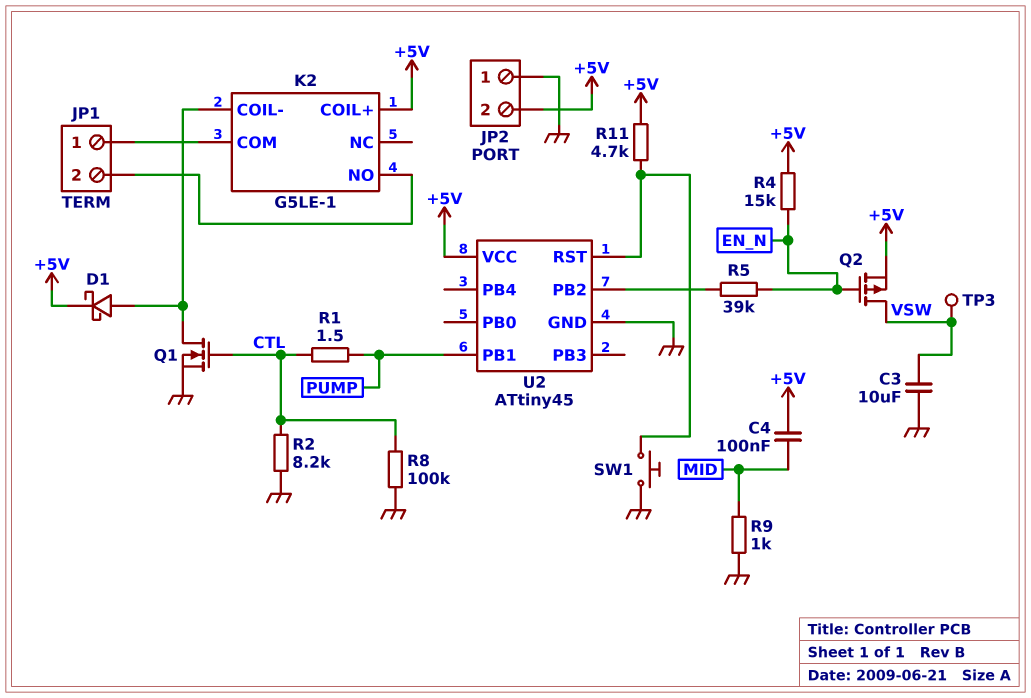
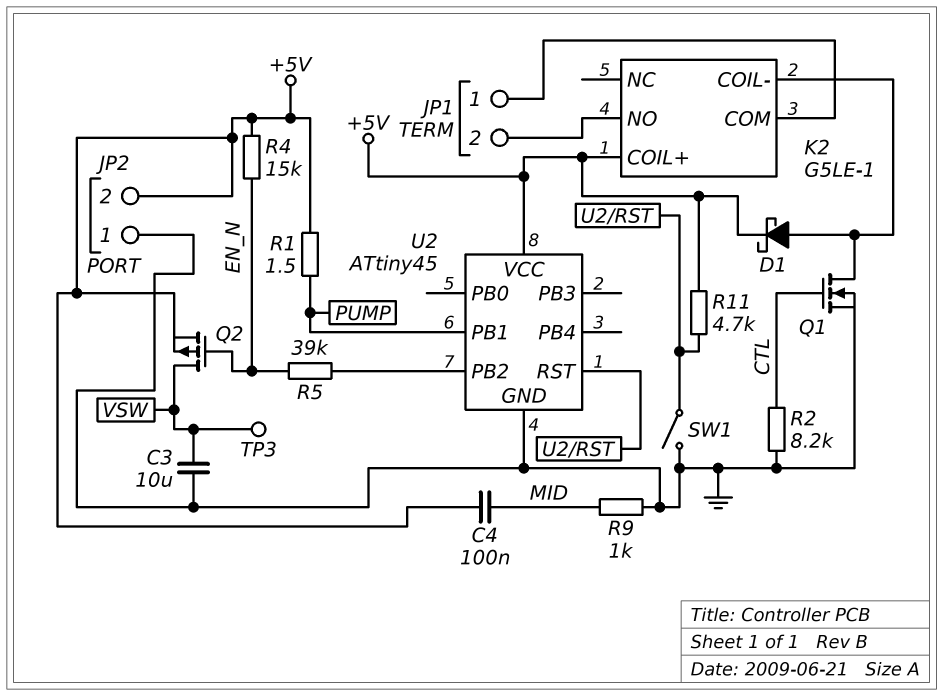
R1: 1.5 (CTL, PUMP) -> 1.5 (+5V, PUMP)
R8: 100k (CTL, GND) -> none
SW1: button (GND, U2/RST) -> switch (GND, U2/RST)

